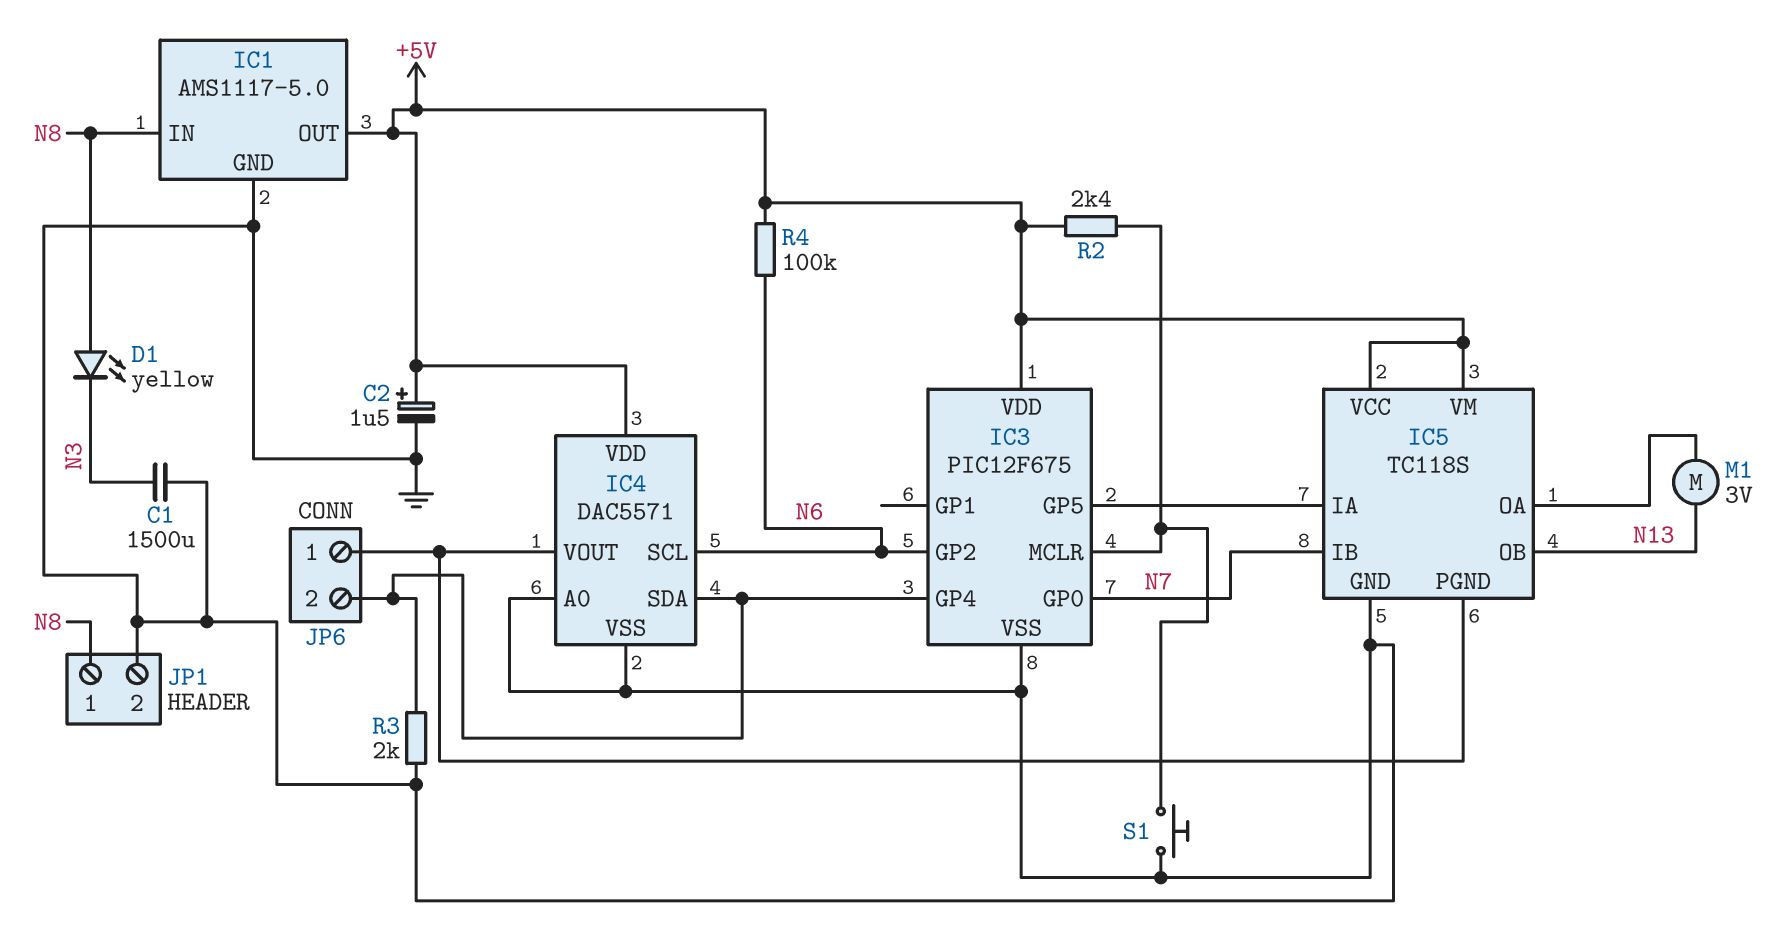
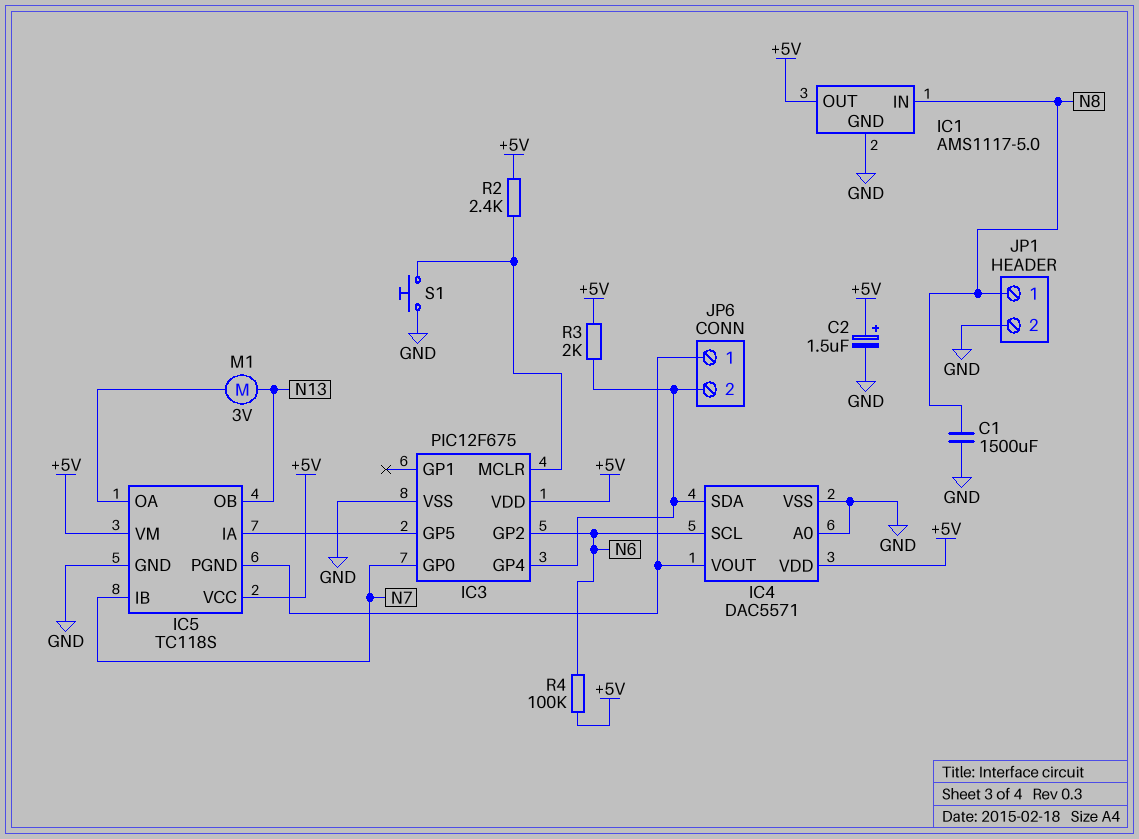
C1: 1500uF (GND, N3) -> 1500uF (GND, N8)
D1: LED yellow (A N8, K N3) -> none
R3: 2k (GND, IC3/GP4) -> 2k (+5V, IC3/GP4)

